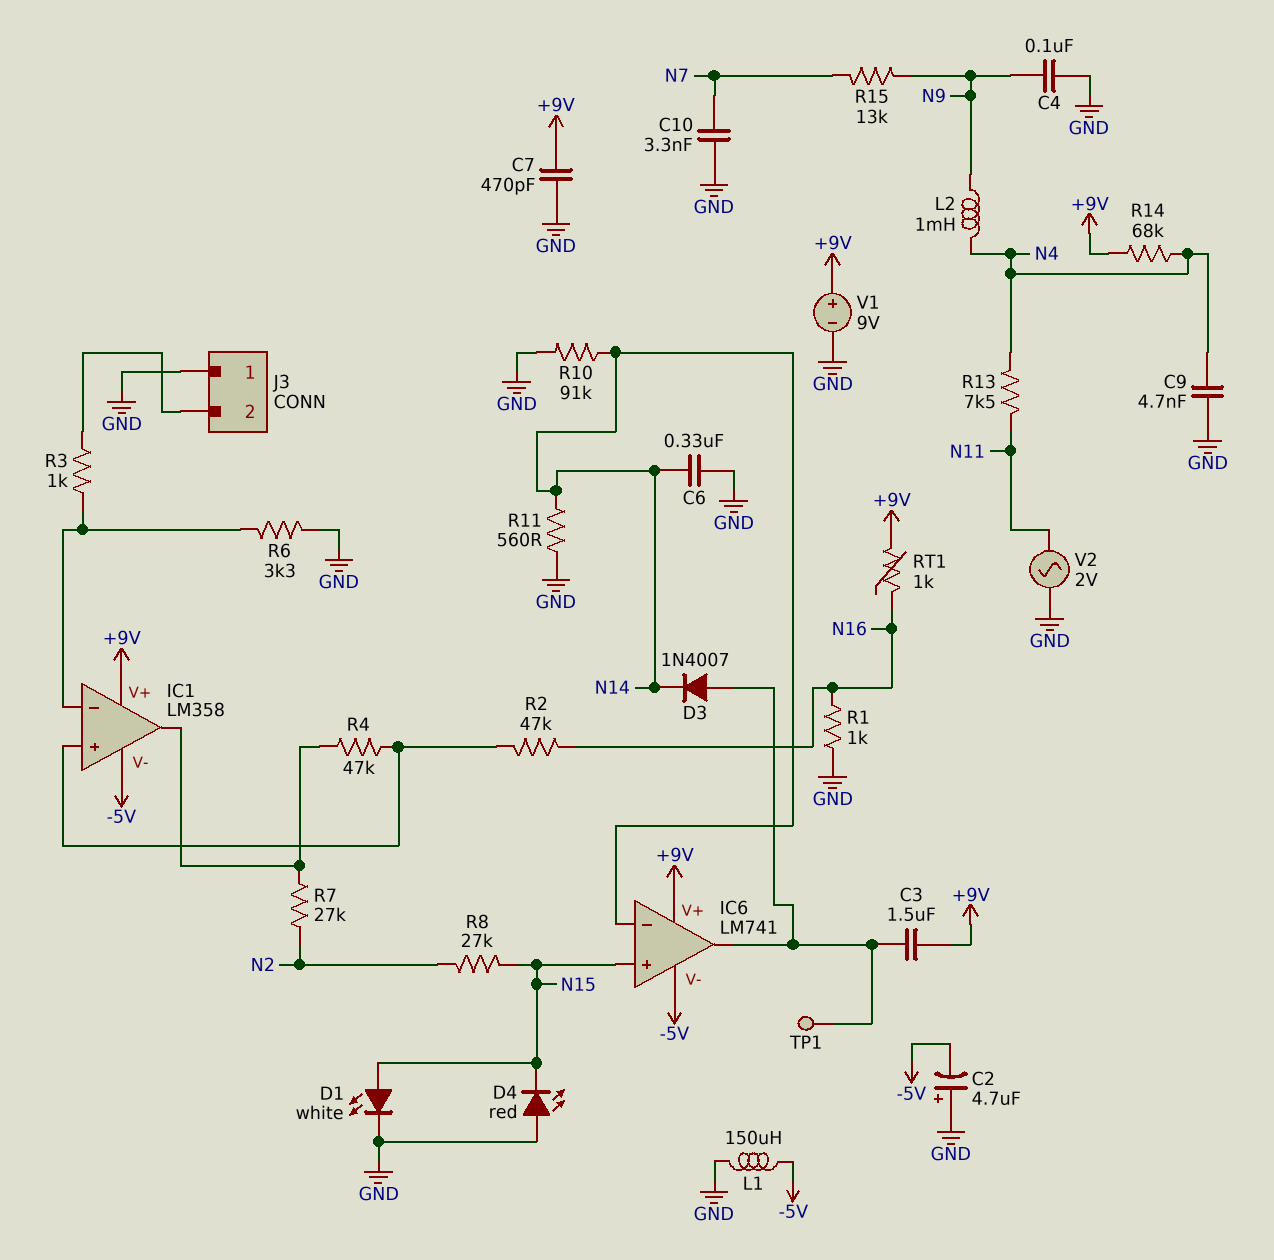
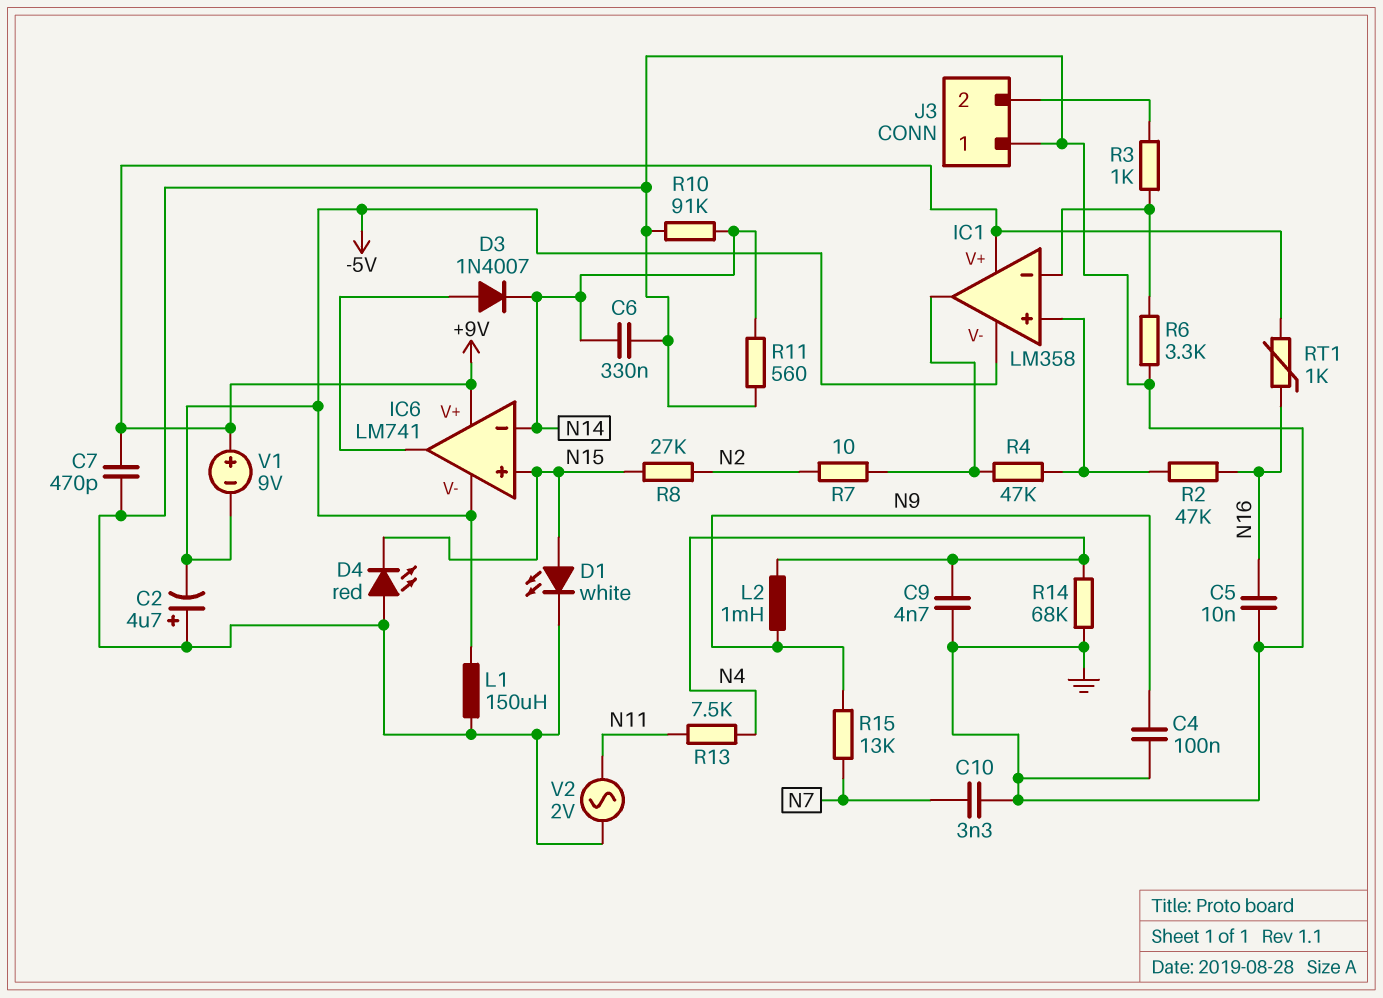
C3: 1.5uF (+9V, IC6/out) -> none
C5: none -> 10nF (GND, N16)
R1: 1k (GND, N16) -> none
R7: 27k (IC1/out, N2) -> 10 (IC1/out, N2)
R14: 68k (+9V, N4) -> 68k (GND, N4)
TP1: test point (IC6/out) -> none
V1: 9V (plus +9V, minus GND) -> 9V (plus +9V, minus -5V)

